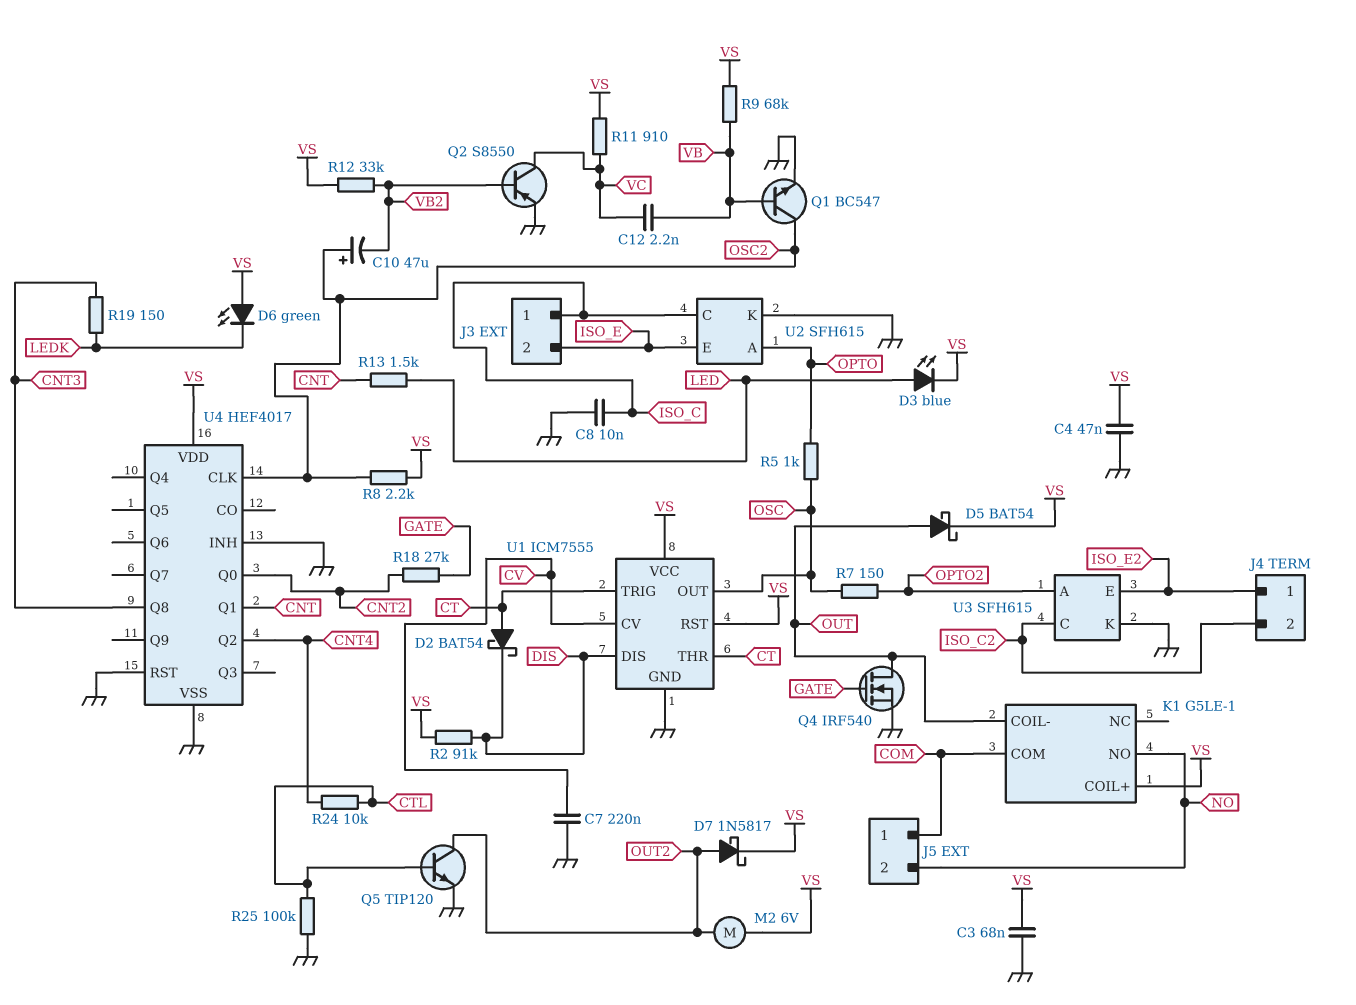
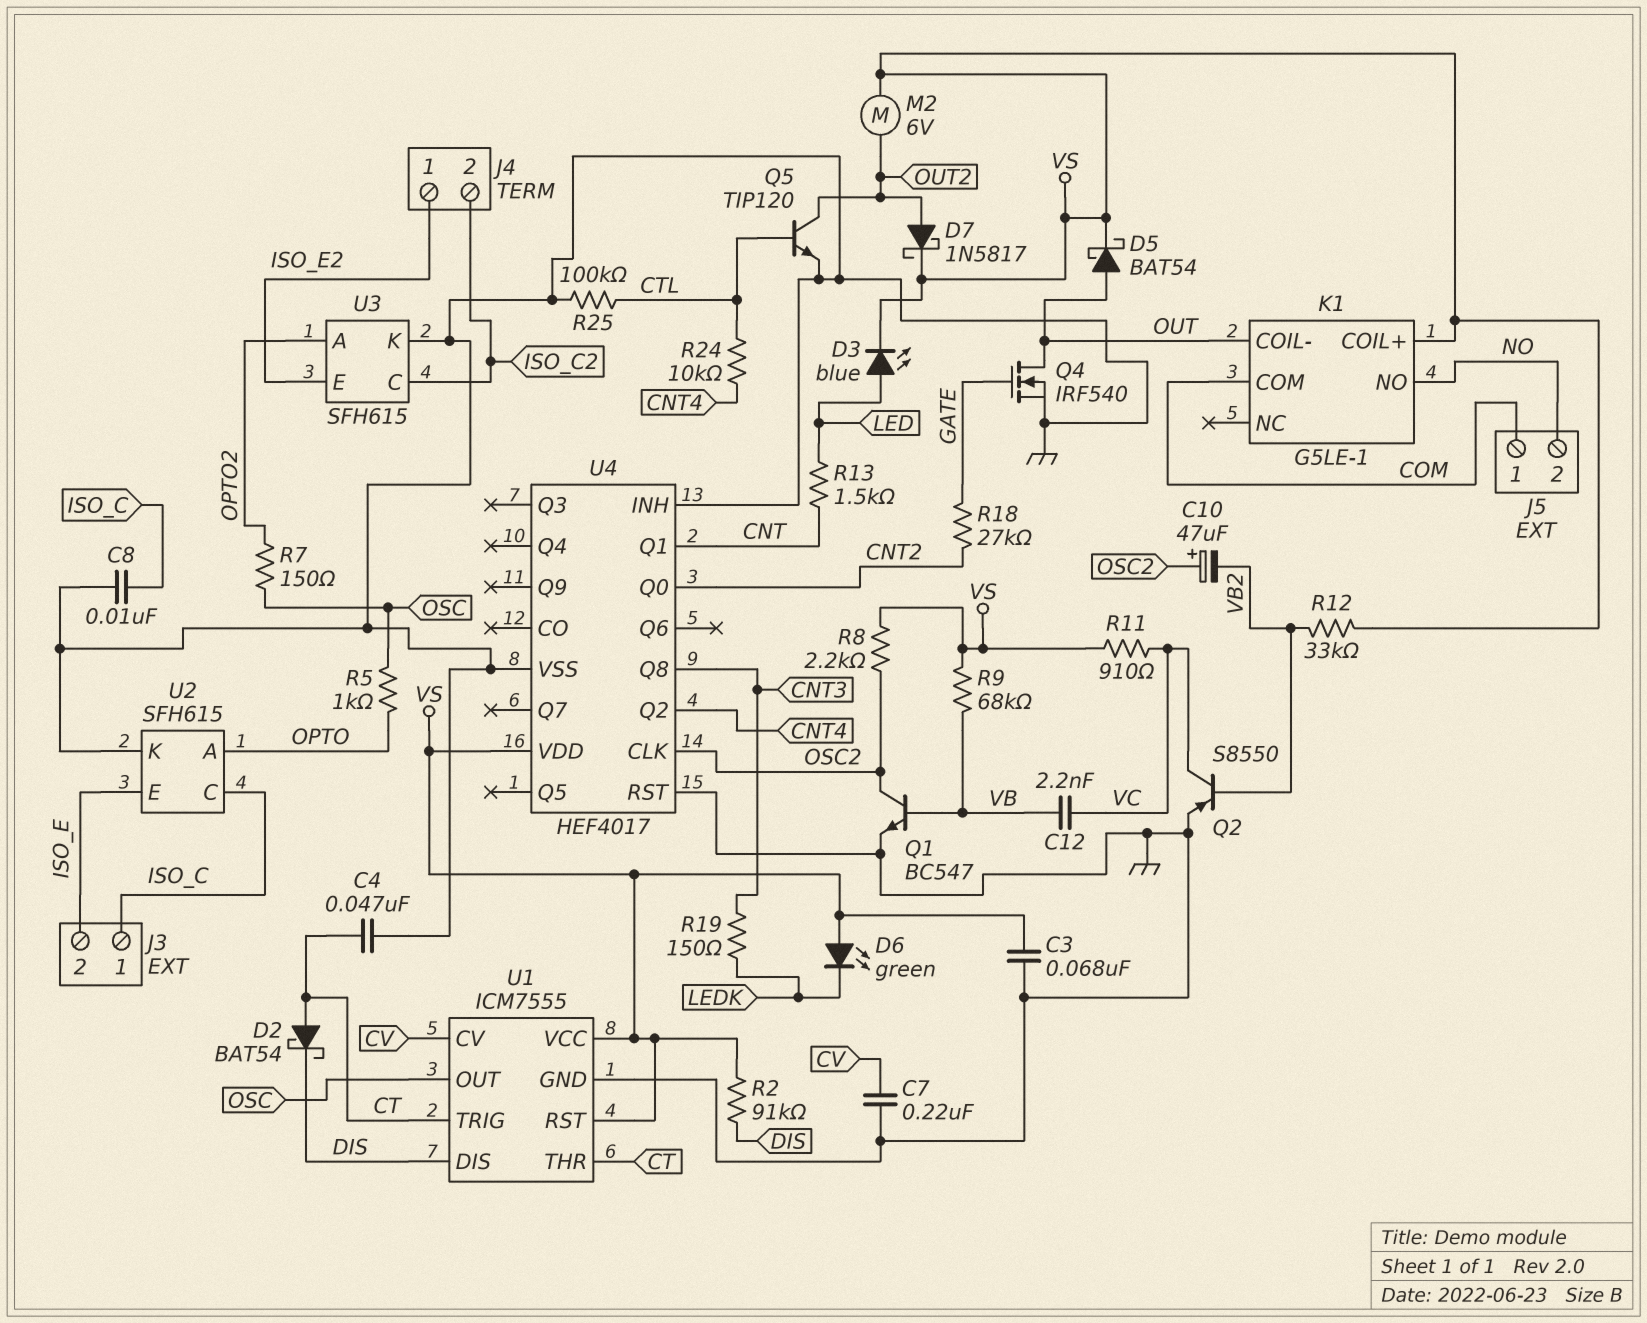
C4: 47nF (GND, VS) -> 47nF (CT, GND)

